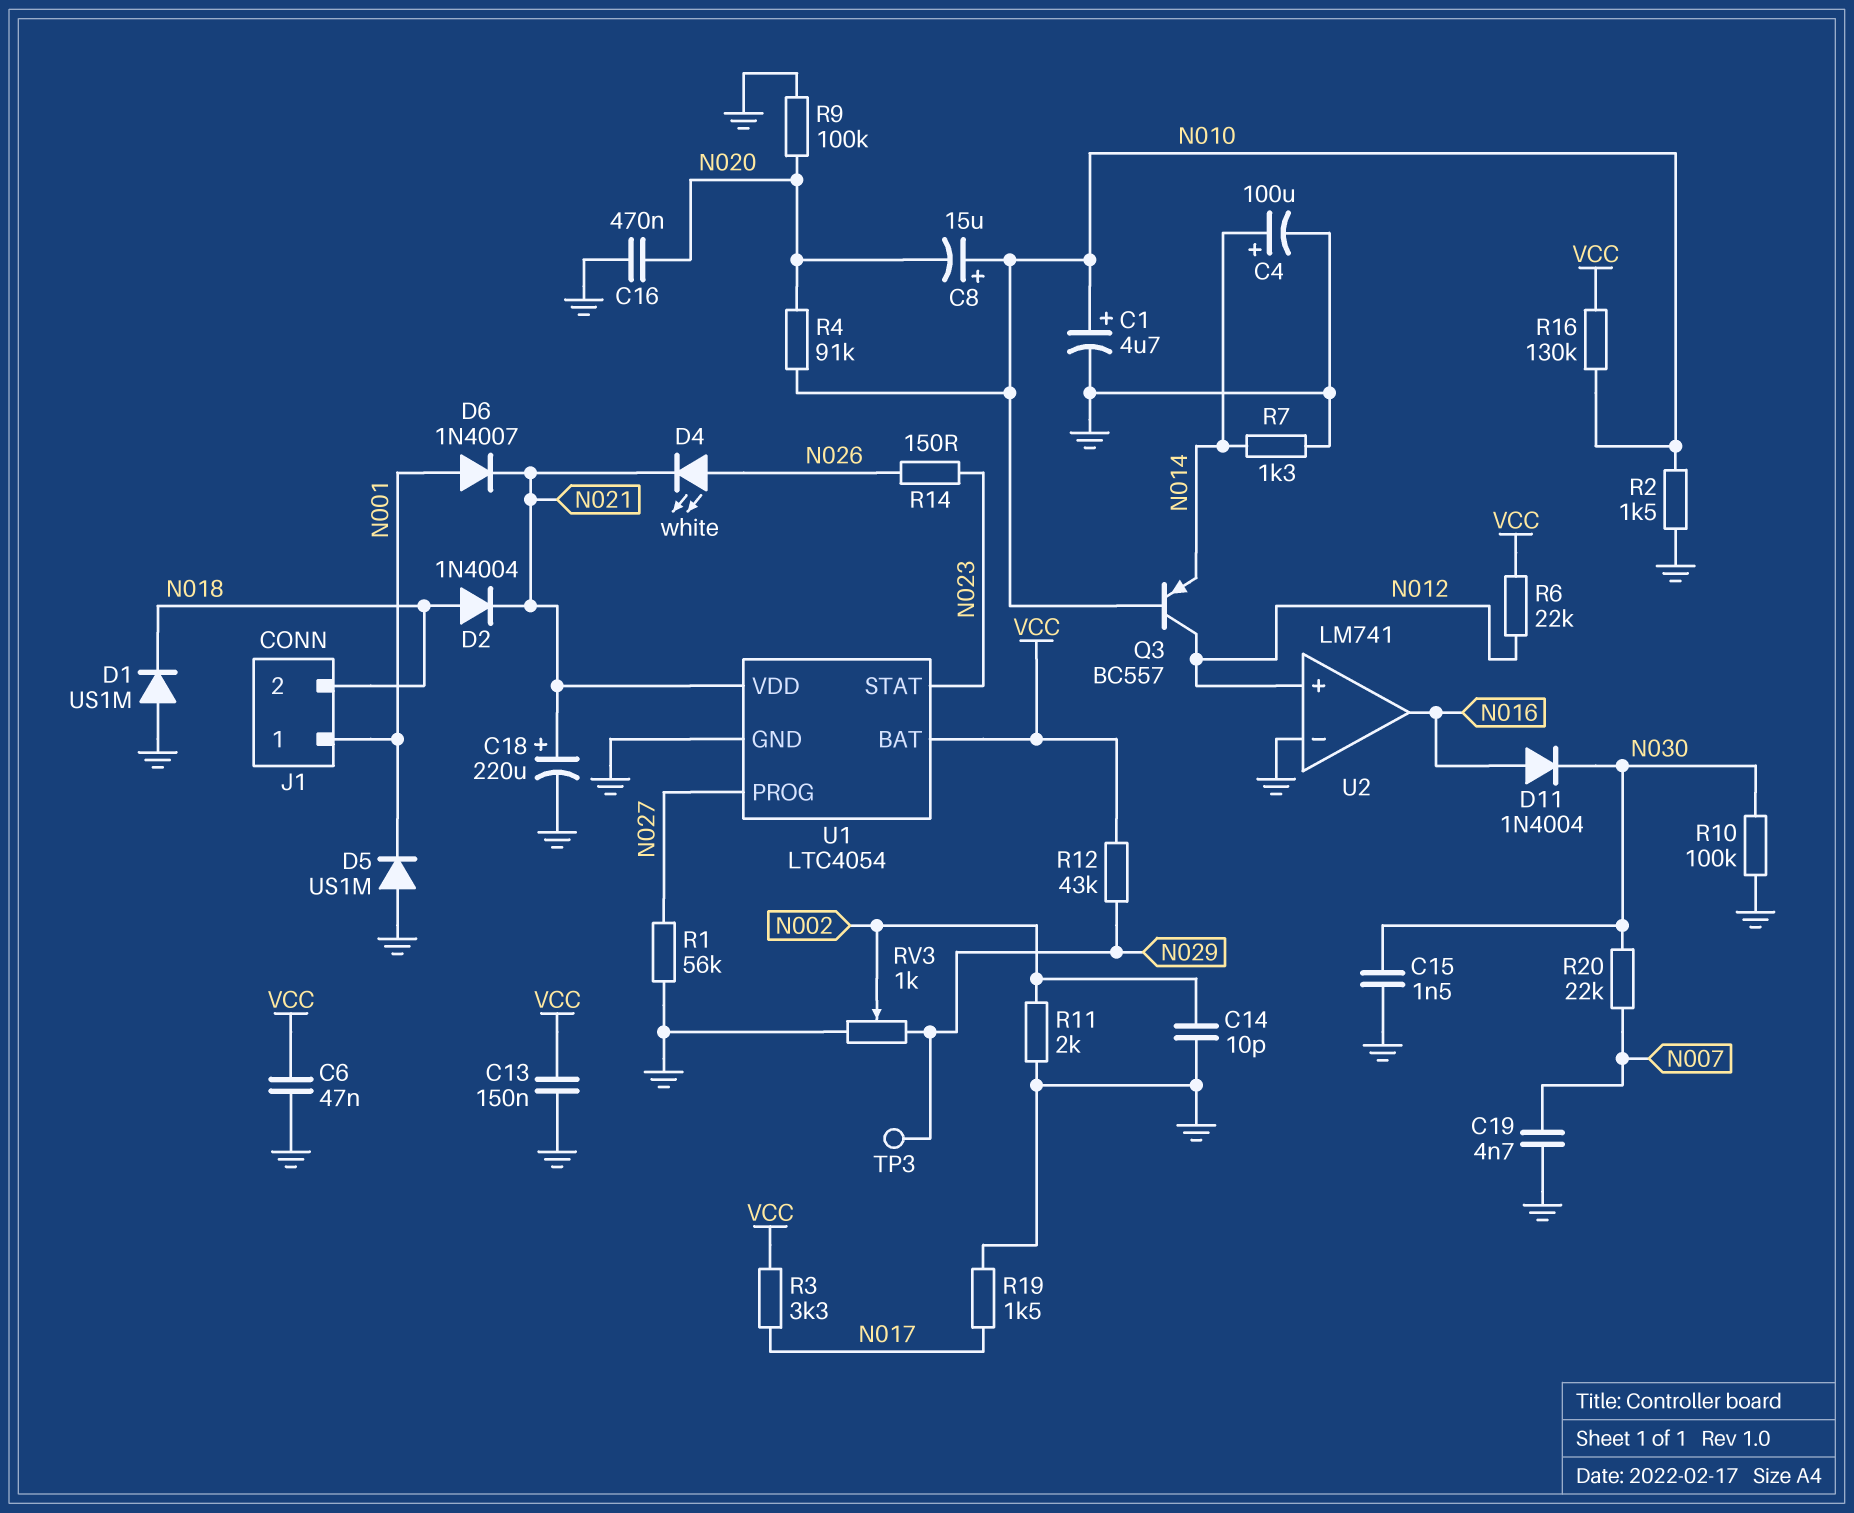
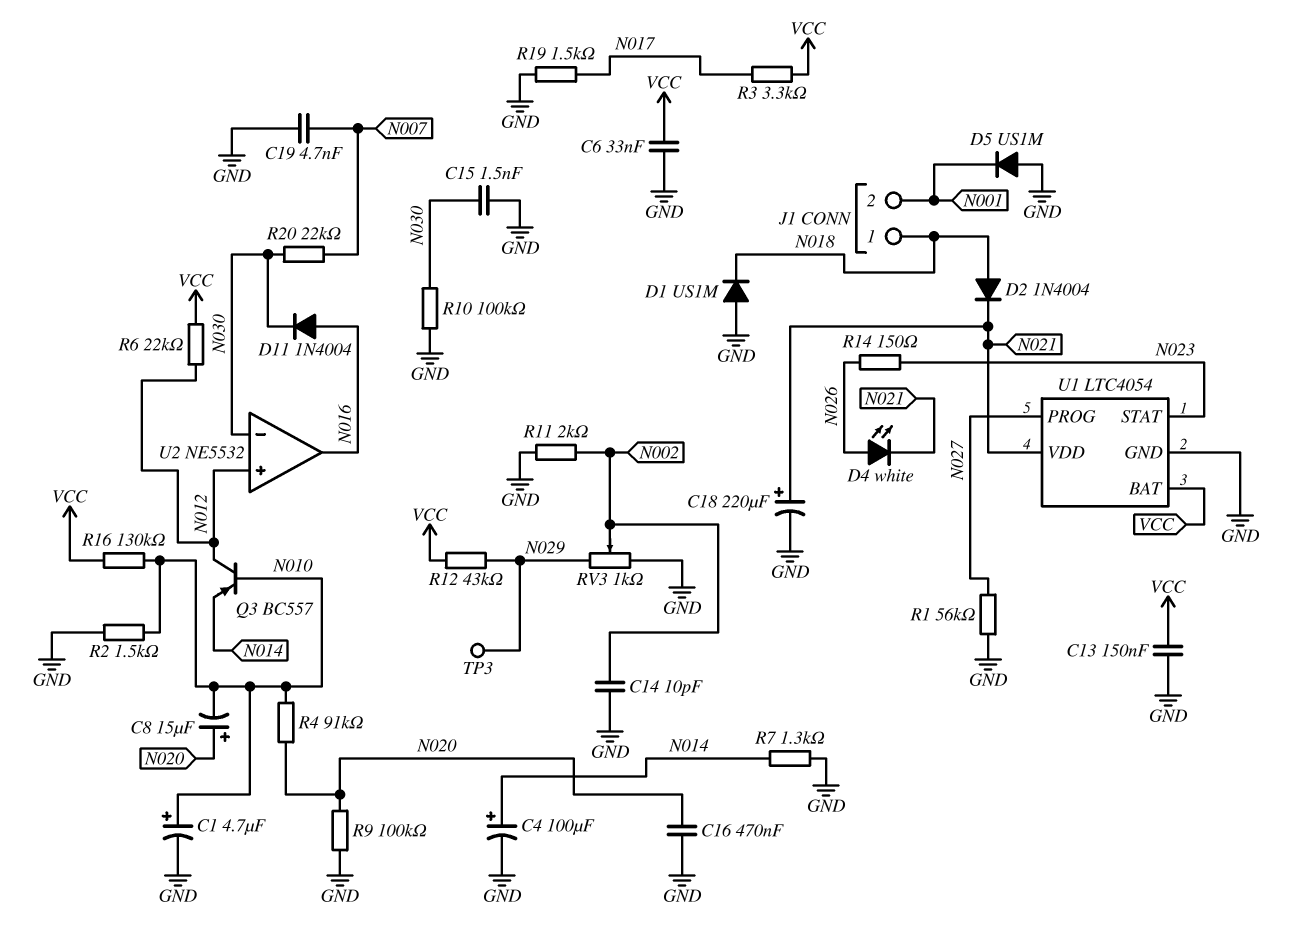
C6: 47nF (GND, VCC) -> 33nF (GND, VCC)
C8: 15uF (plus N010, minus N020) -> 15uF (plus N020, minus N010)
D6: diode 1N4007 (A N001, K N021) -> none
J1 pin 1: N001 -> N018
J1 pin 2: N018 -> N001
U2: LM741 -> NE5532
U2 pin in-: GND -> N030

